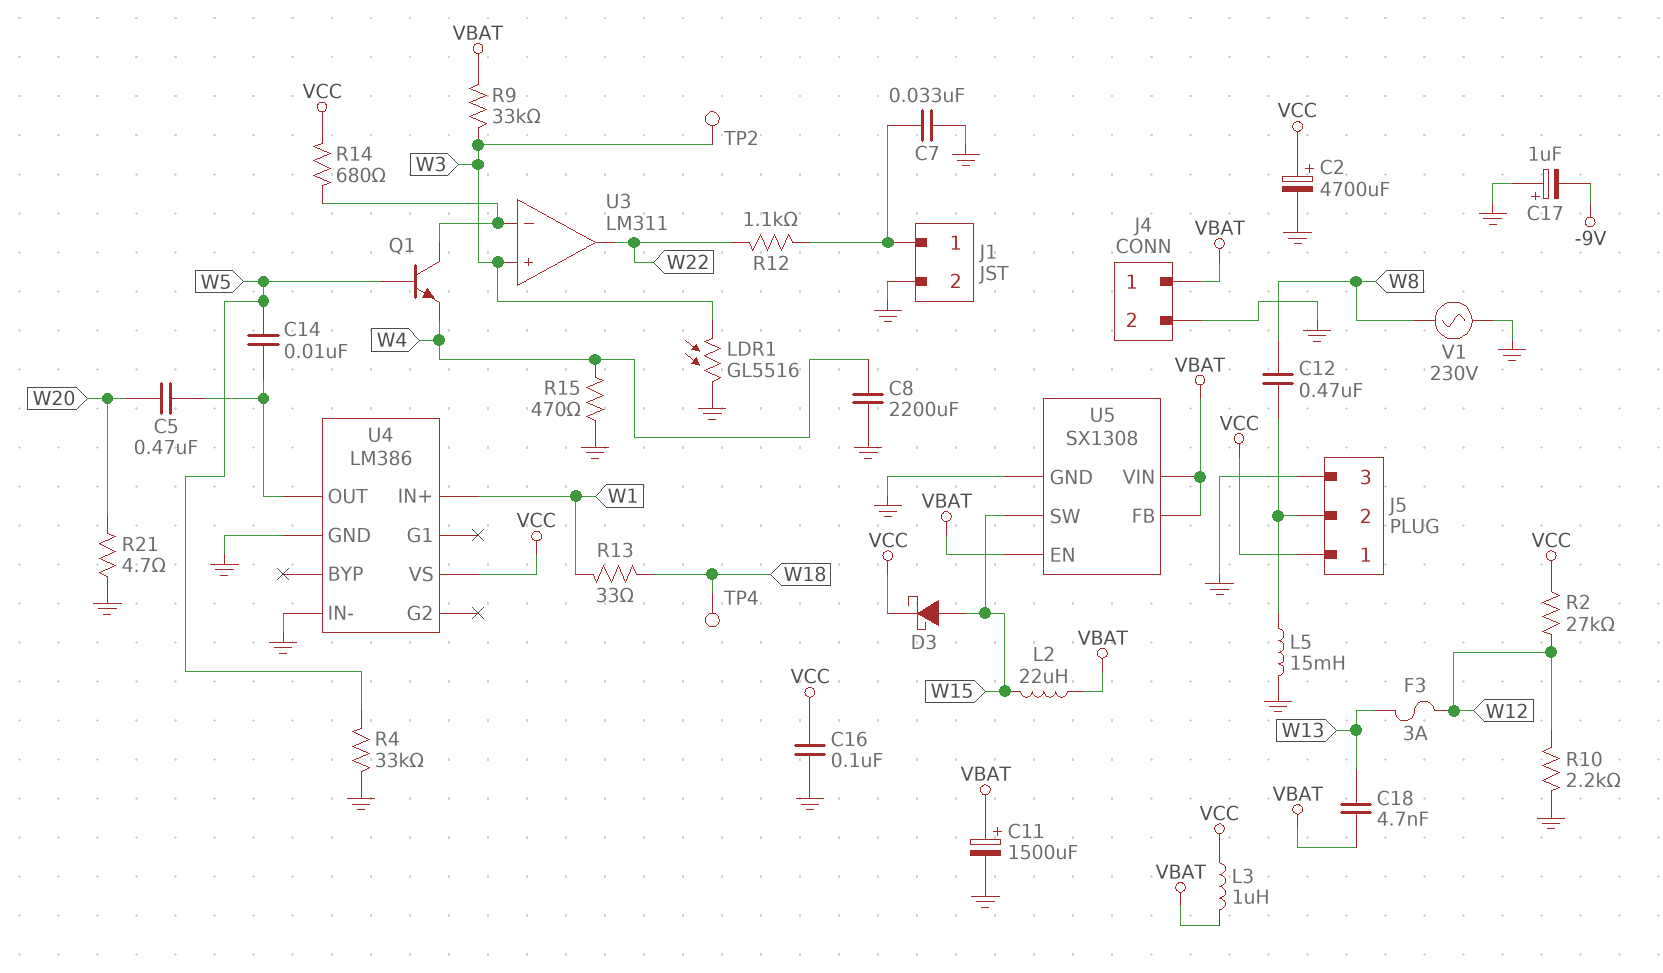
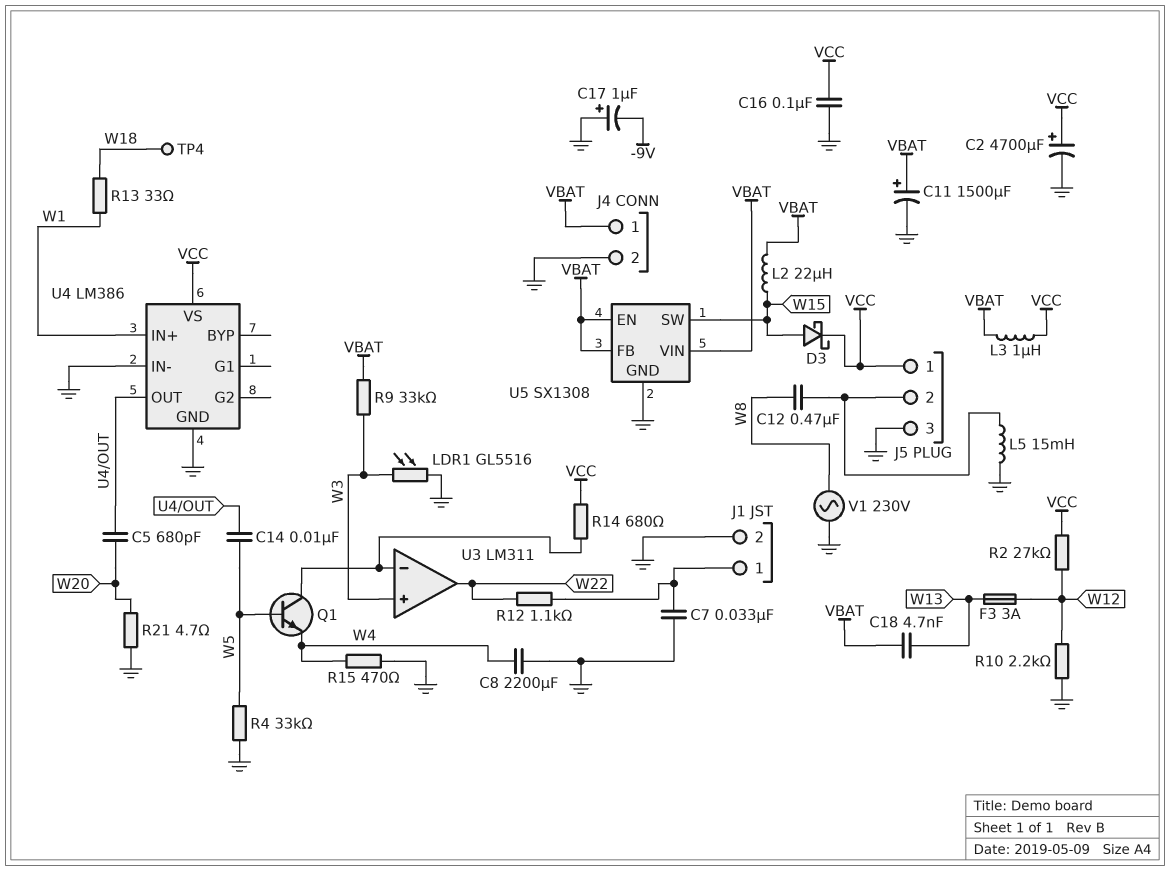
C5: 470nF (U4/OUT, W20) -> 680pF (U4/OUT, W20)
TP2: test point (W3) -> none

